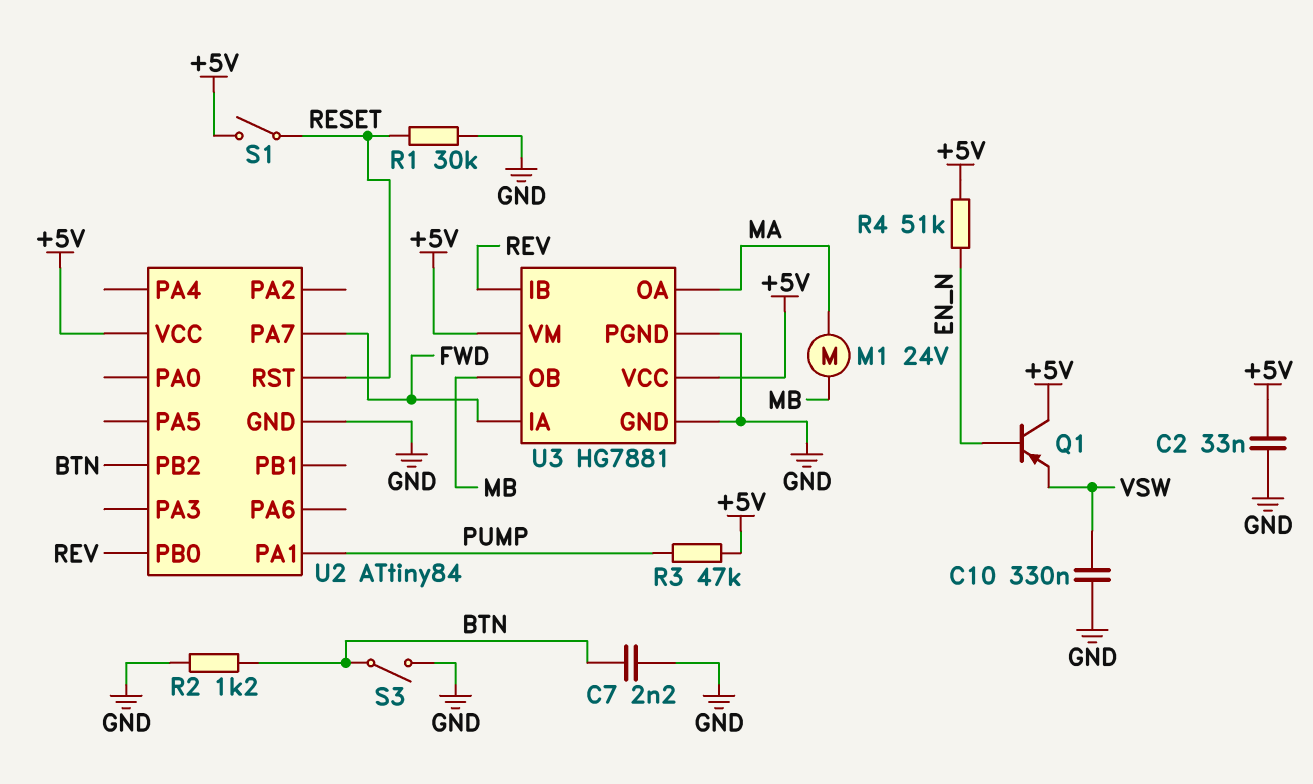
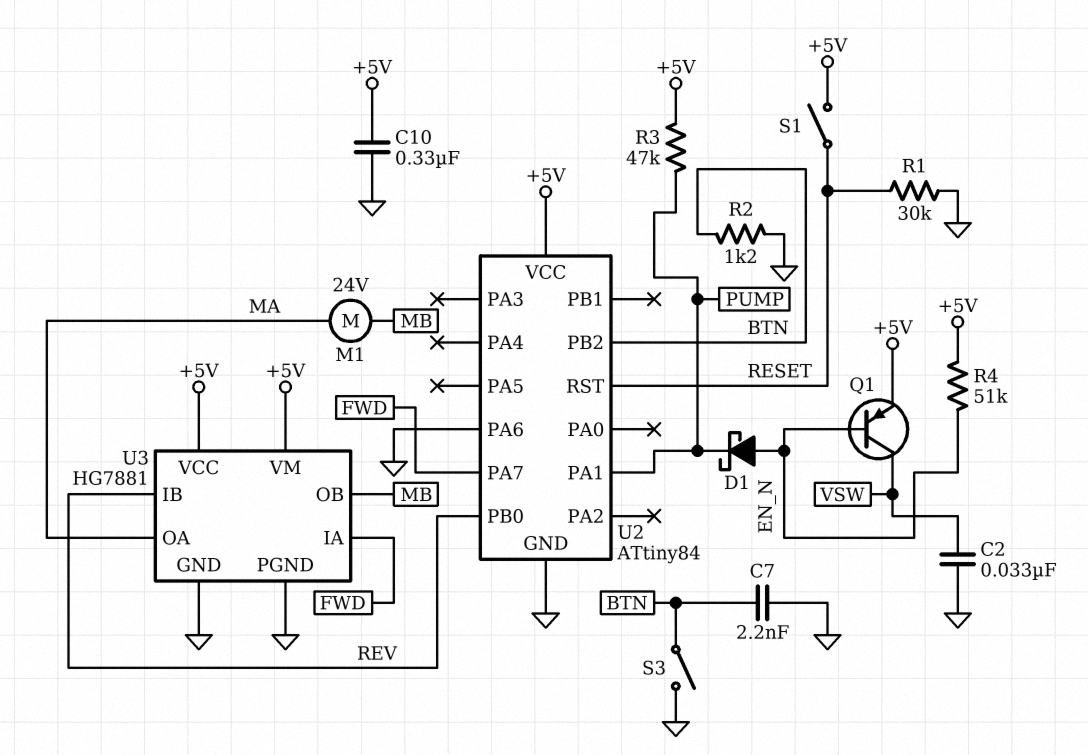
C2: 33nF (+5V, GND) -> 33nF (GND, VSW)
C10: 330nF (GND, VSW) -> 330nF (+5V, GND)
D1: none -> schottky (A EN_N, K PUMP)
Q1: PNP (B EN_N, C +5V, E VSW) -> PNP (B EN_N, C VSW, E +5V)
U2 pin PA6: none -> GND

